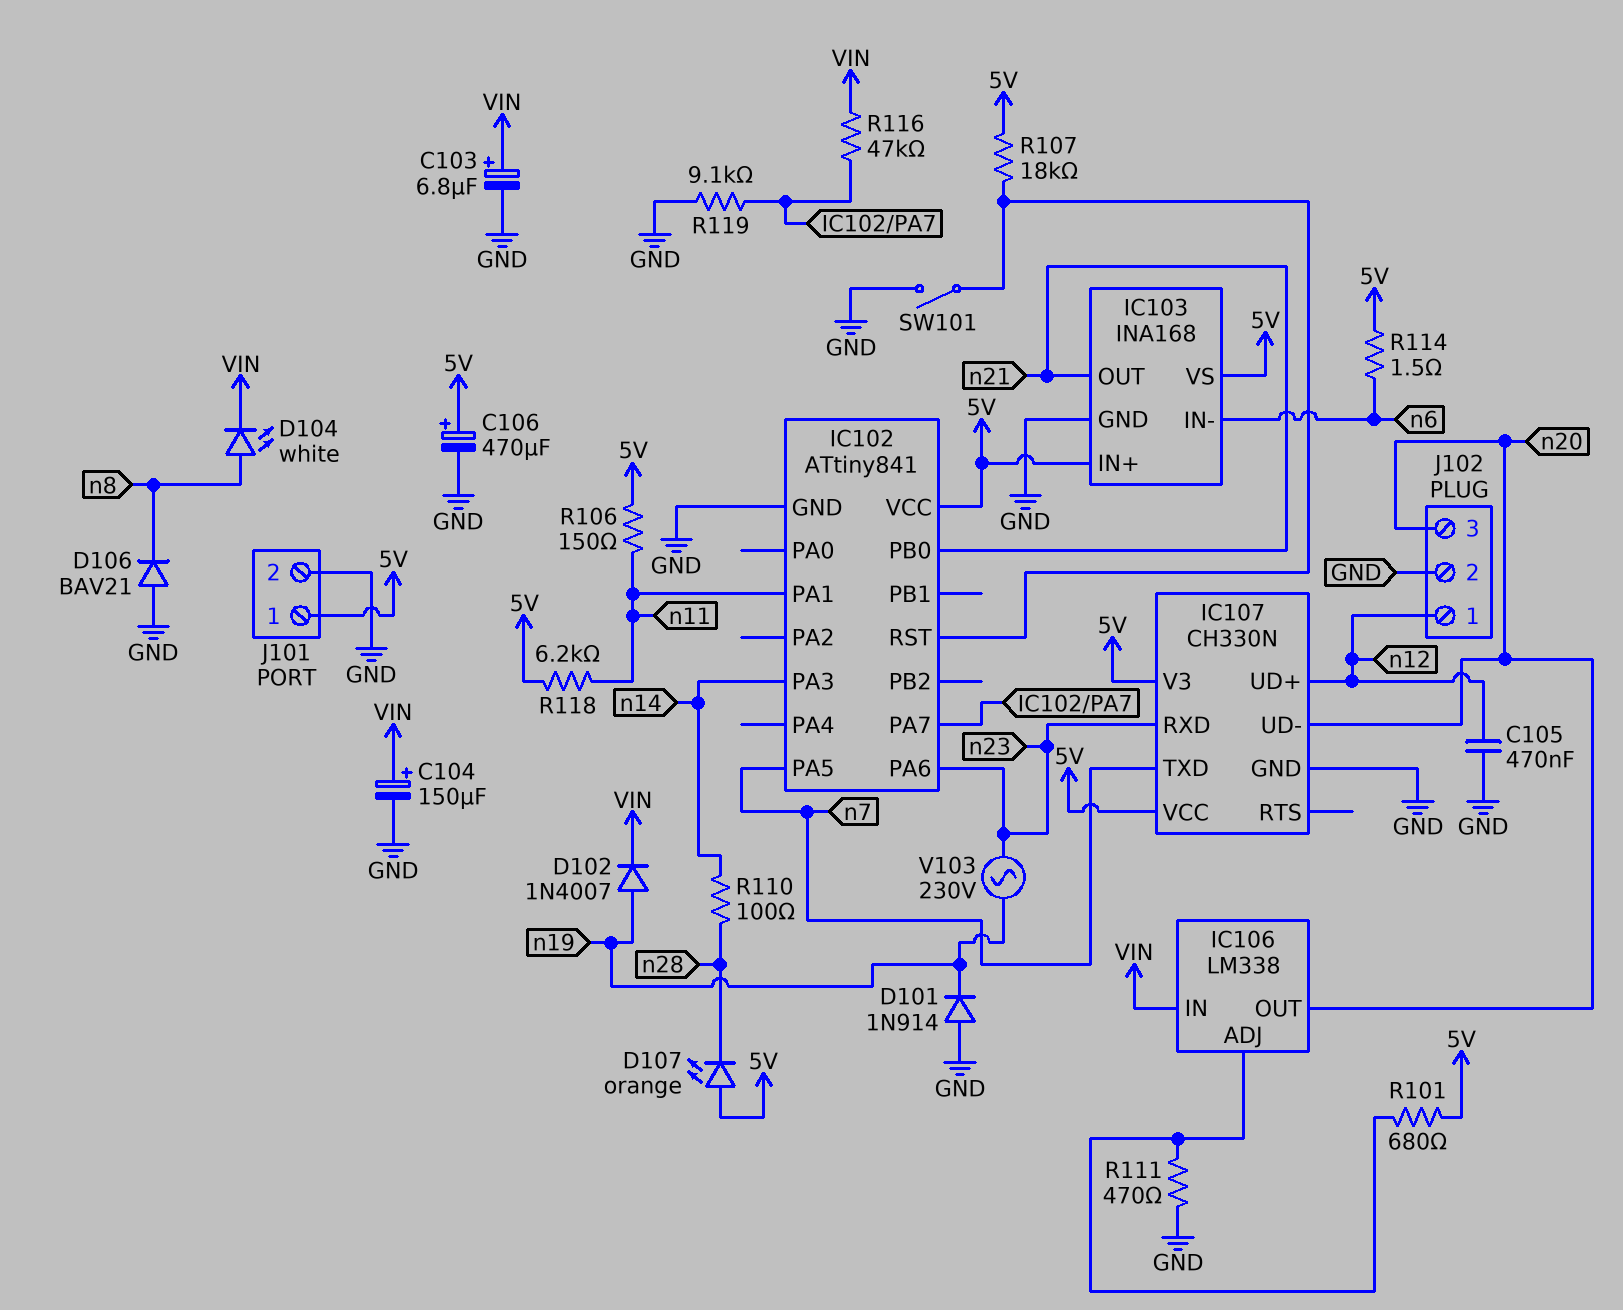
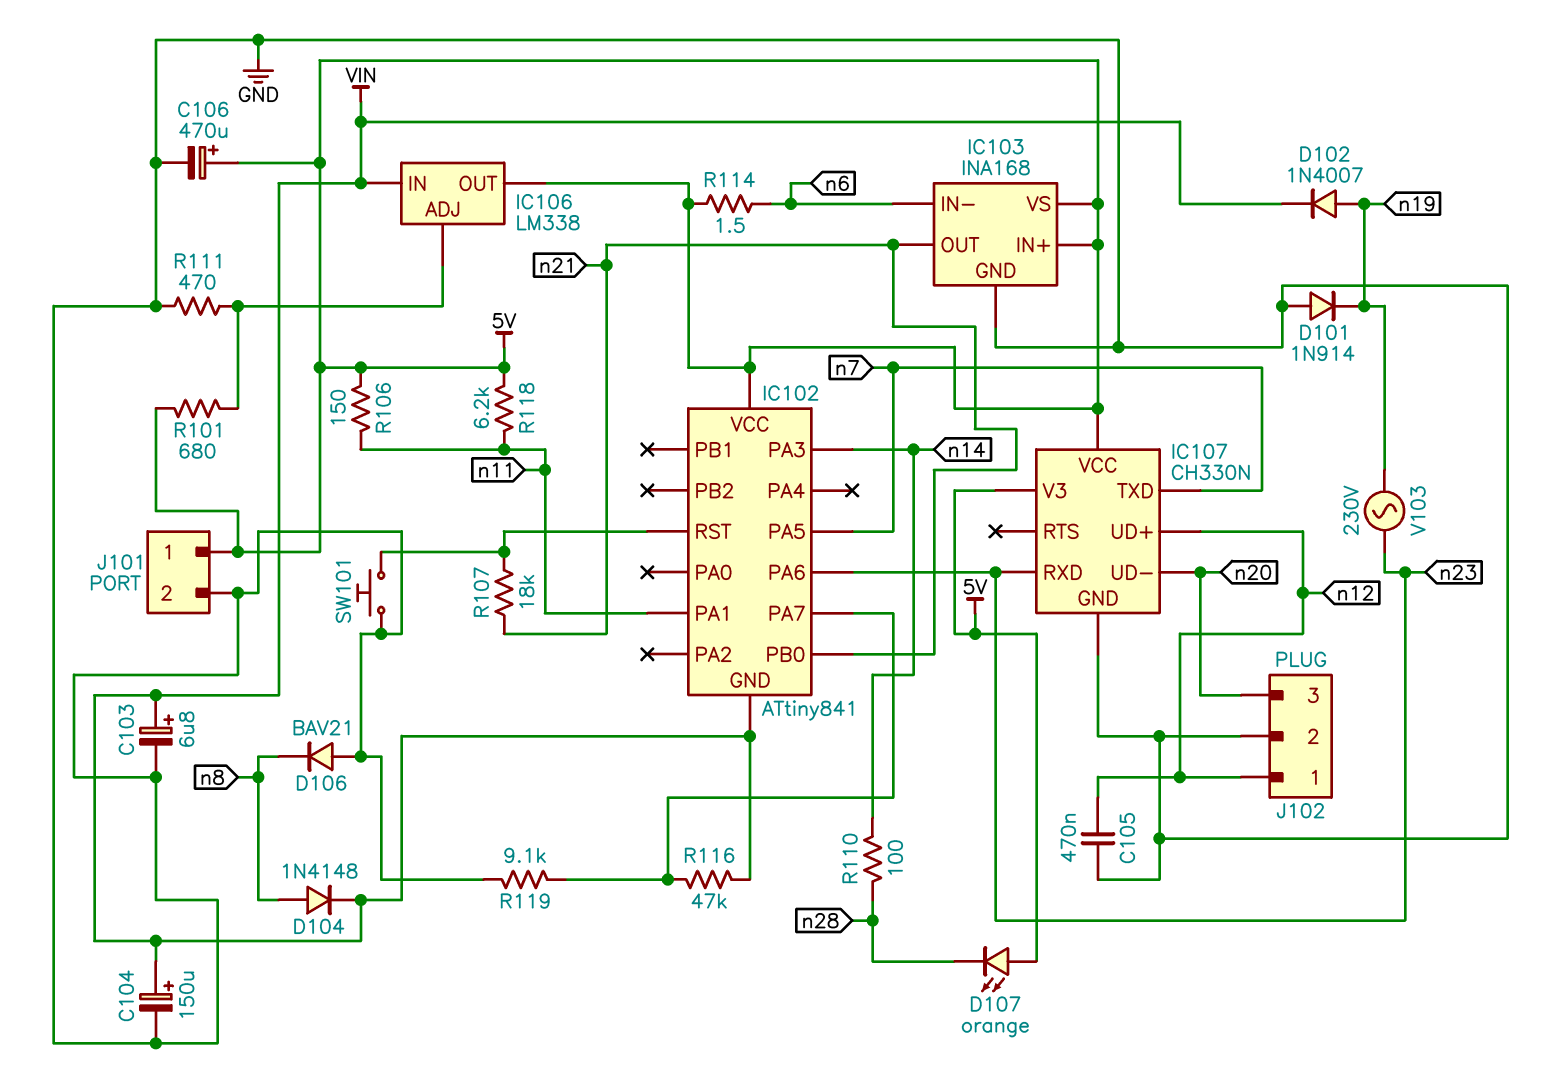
D104: LED white (A n8, K VIN) -> diode 1N4148 (A n8, K VIN)
IC102 pin GND: GND -> VIN
IC106 pin OUT: n20 -> 5V
R107: 18k (5V, IC102/RST) -> 18k (IC102/RST, n21)
SW101: switch (GND, IC102/RST) -> button (GND, IC102/RST)

